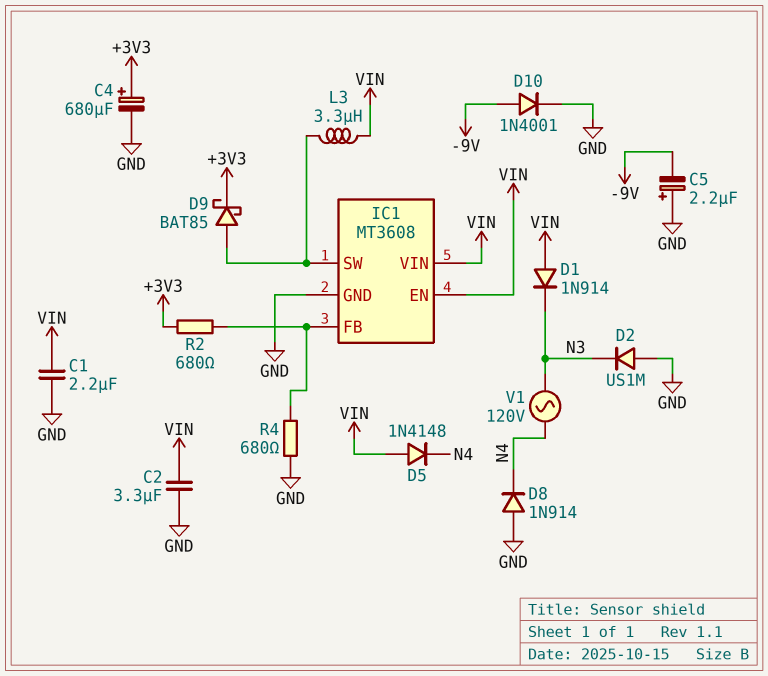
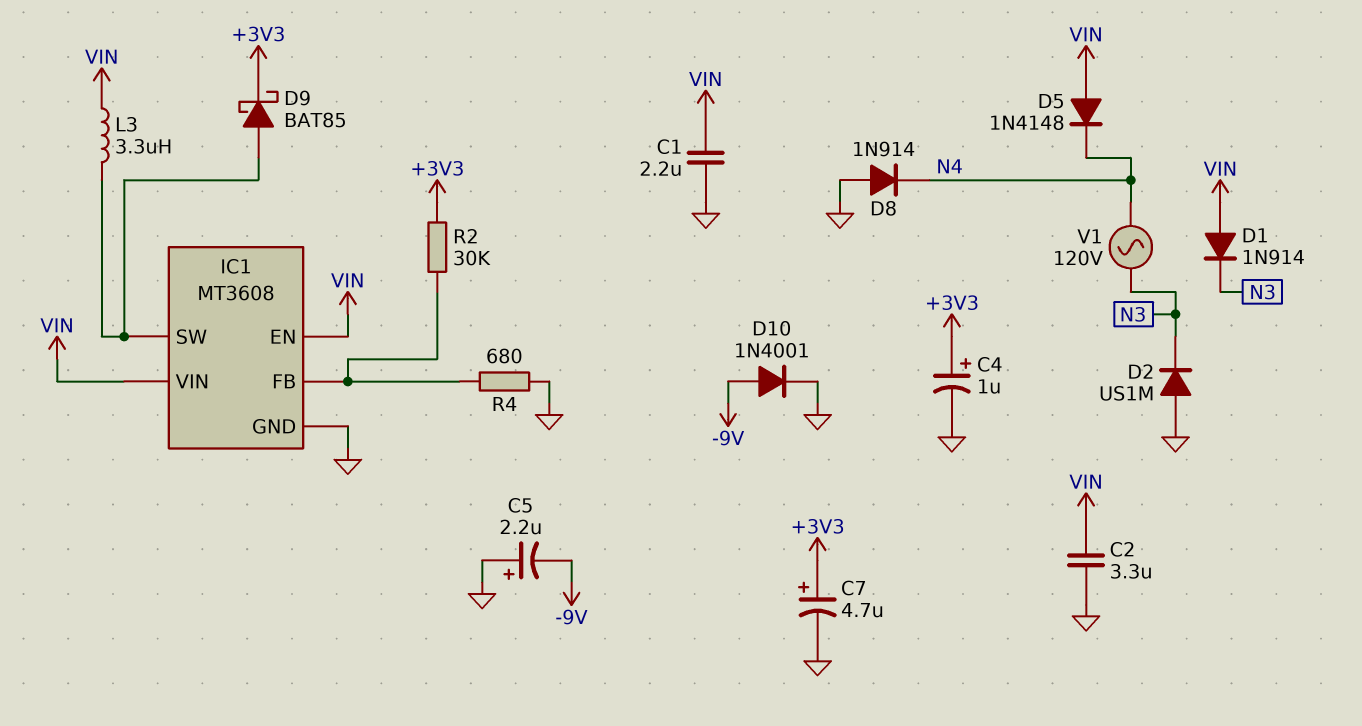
C4: 680uF (plus +3V3, minus GND) -> 1uF (plus +3V3, minus GND)
C7: none -> 4.7uF (plus +3V3, minus GND)
R2: 680 (+3V3, IC1/FB) -> 30k (+3V3, IC1/FB)

